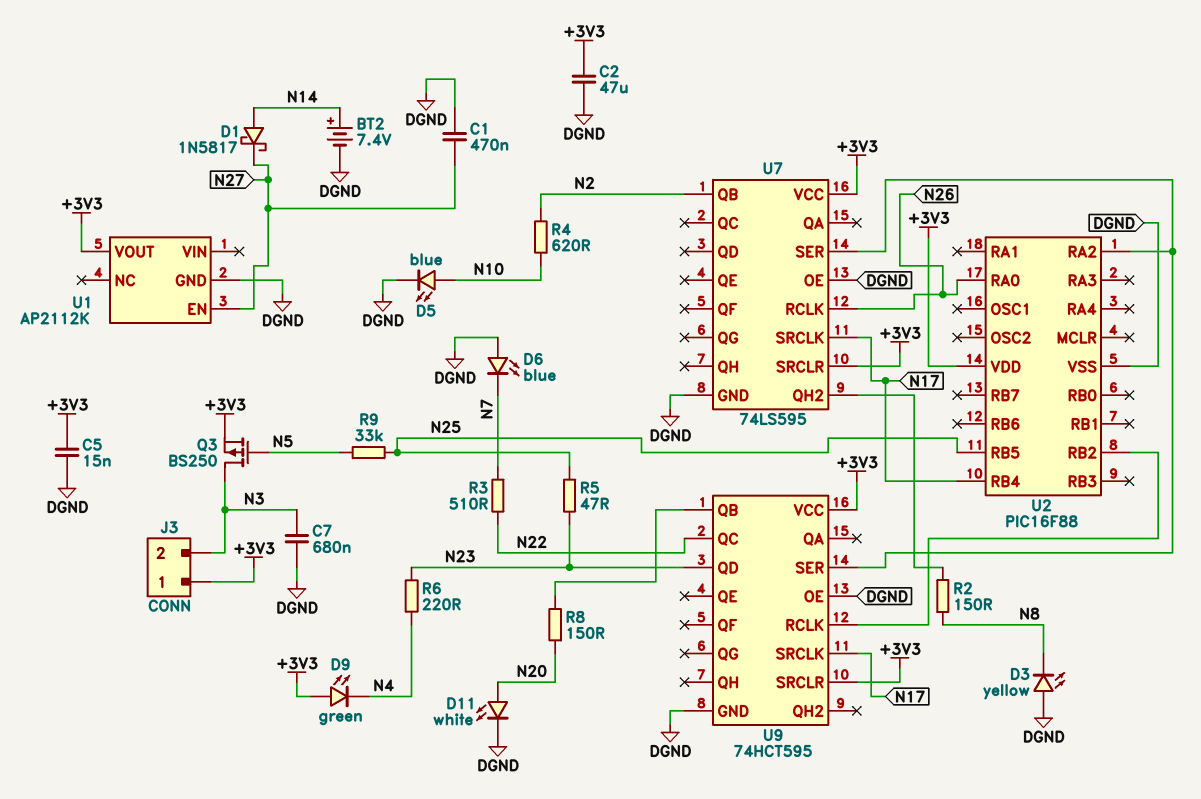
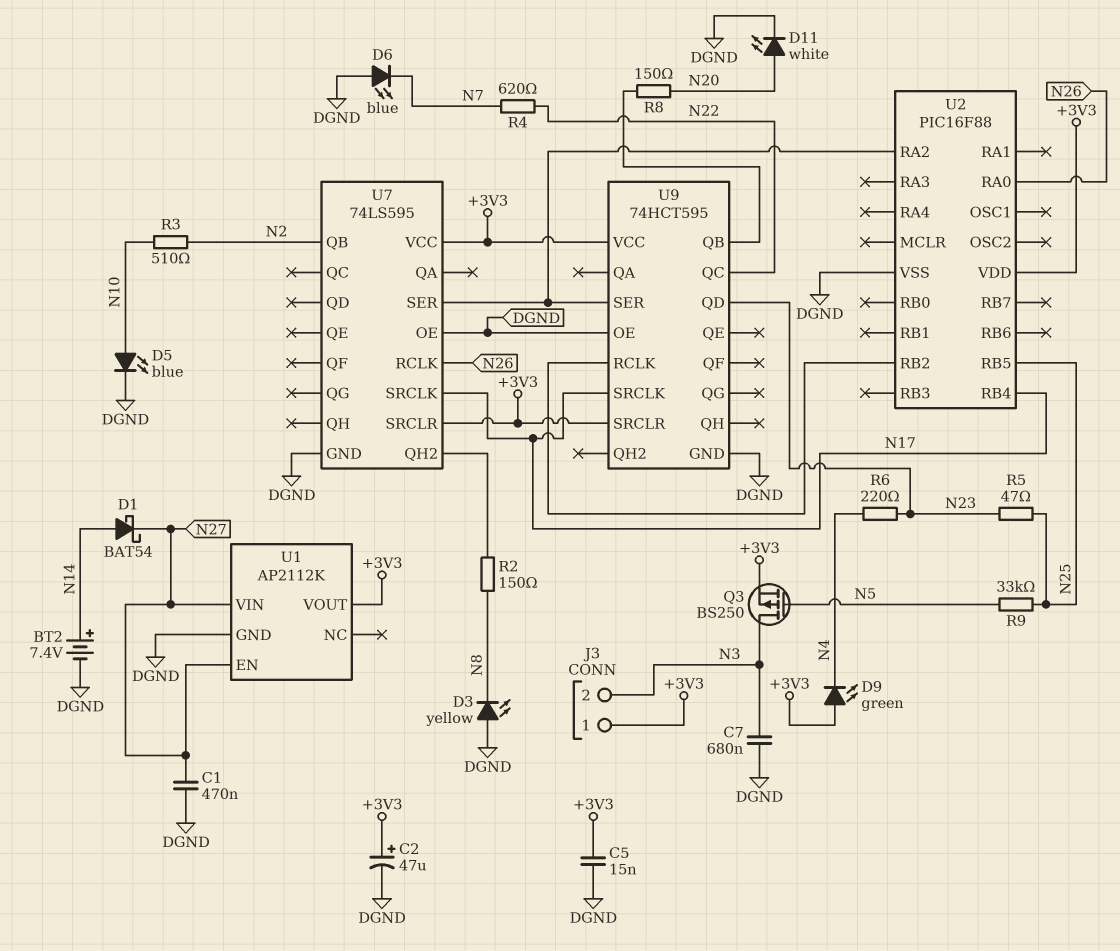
C2: 47uF (+3V3, DGND) -> 47uF (plus +3V3, minus DGND)
D1: schottky 1N5817 (A N14, K N27) -> schottky BAT54 (A N14, K N27)
R3: 510 (N7, N22) -> 510 (N2, N10)
R4: 620 (N2, N10) -> 620 (N7, N22)
U1 pin VIN: none -> N27

